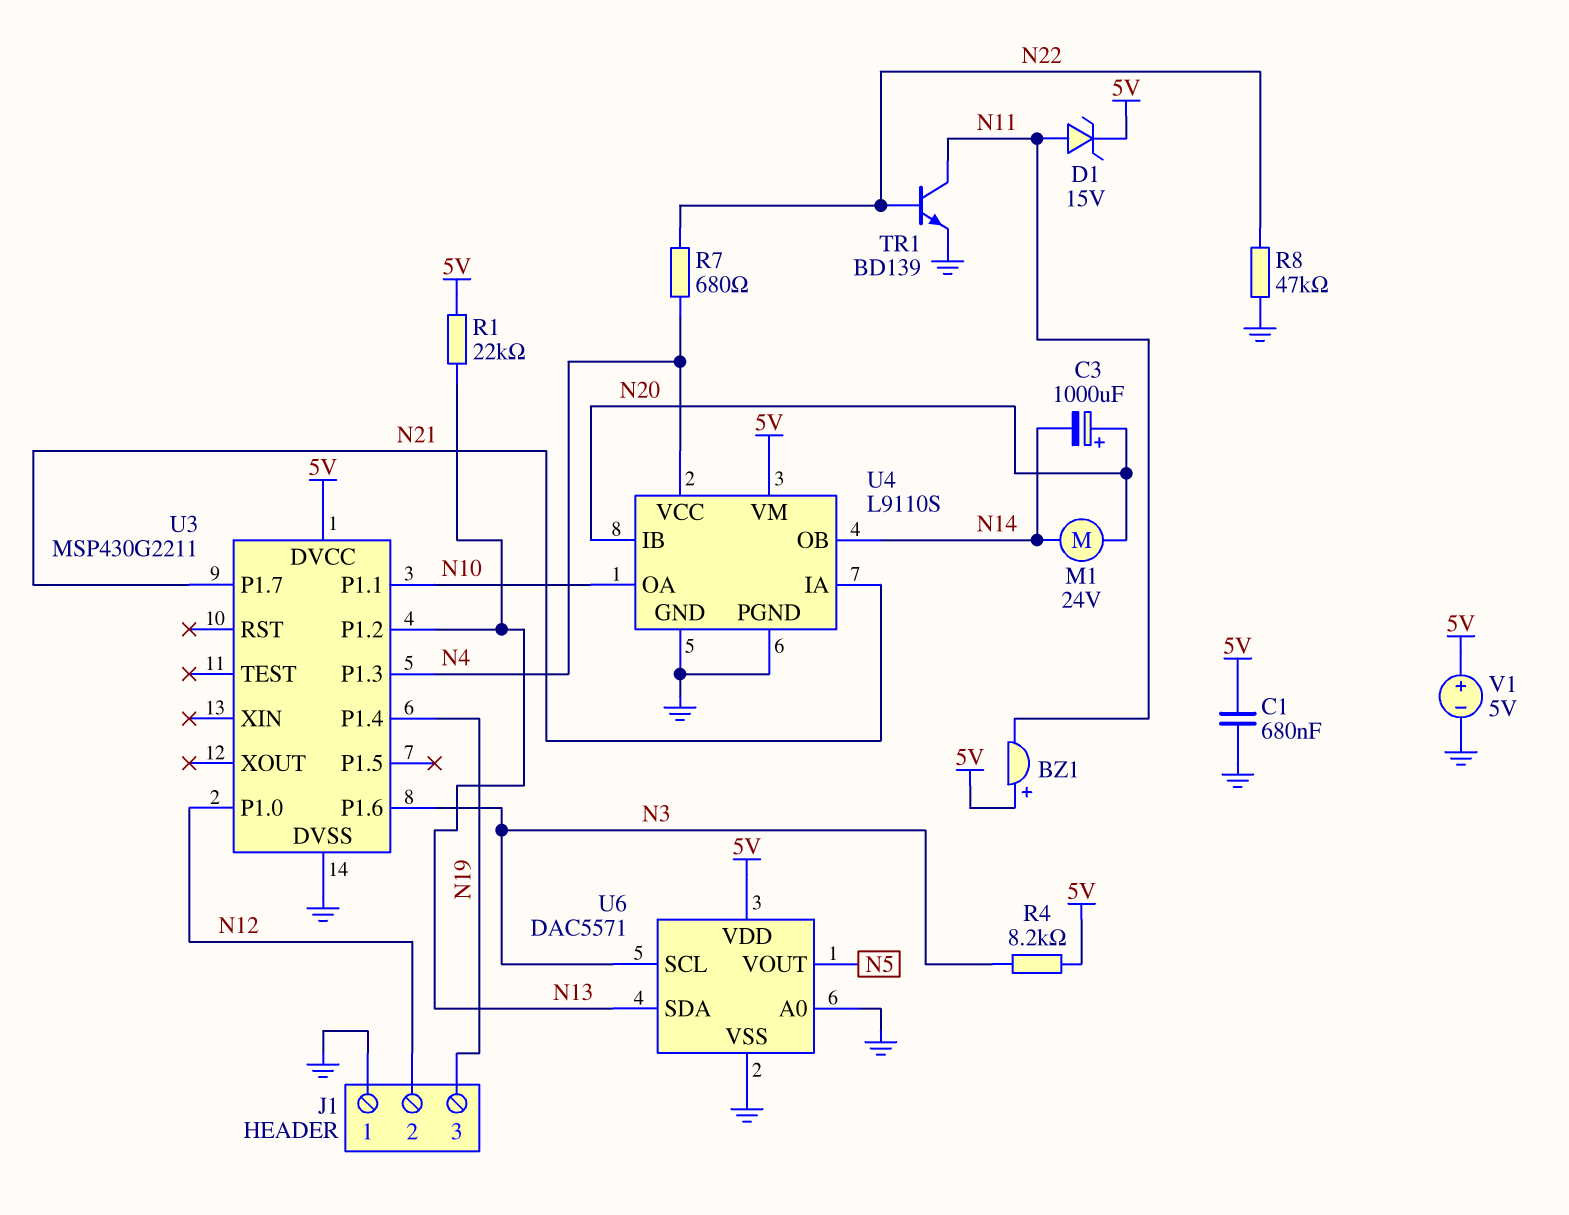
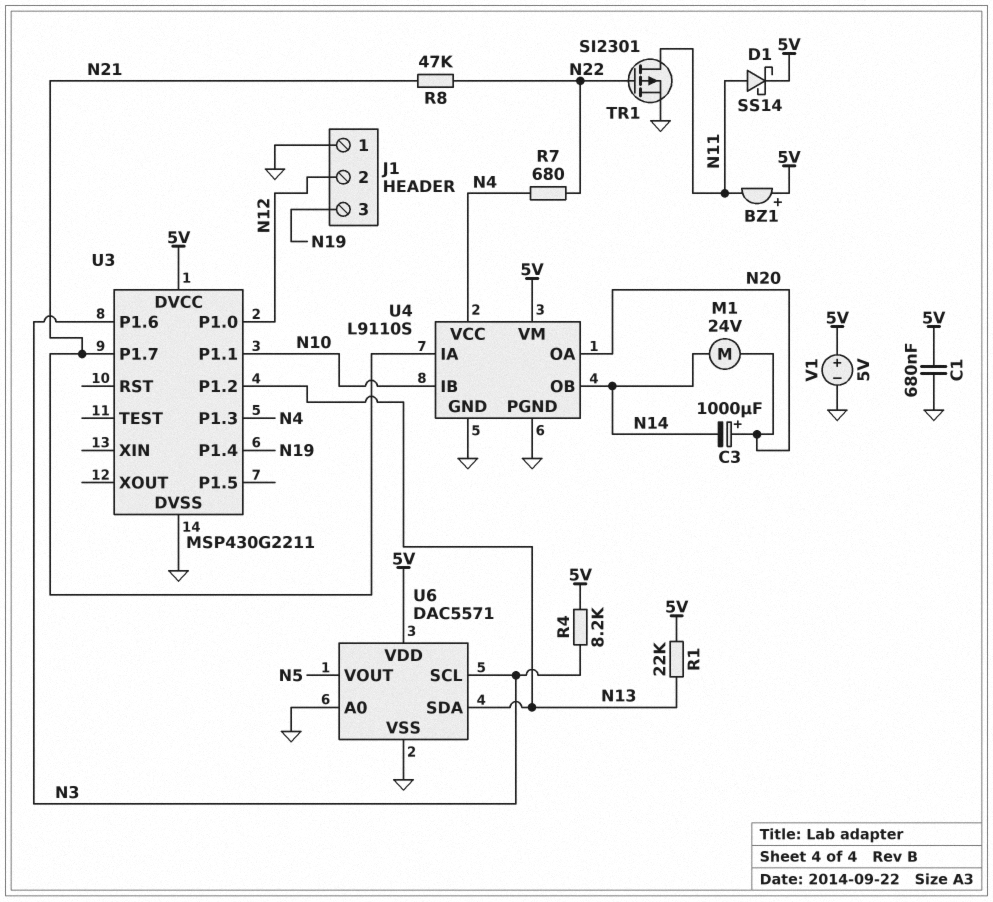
D1: zener 15V (A N11, K 5V) -> schottky SS14 (A N11, K 5V)
R8: 47k (GND, N22) -> 47k (N21, N22)
TR1: NPN BD139 (B N22, C N11, E GND) -> PMOS SI2301 (G N22, D N11, S GND)
U4 pin IB: N20 -> N10
U4 pin OA: N10 -> N20

